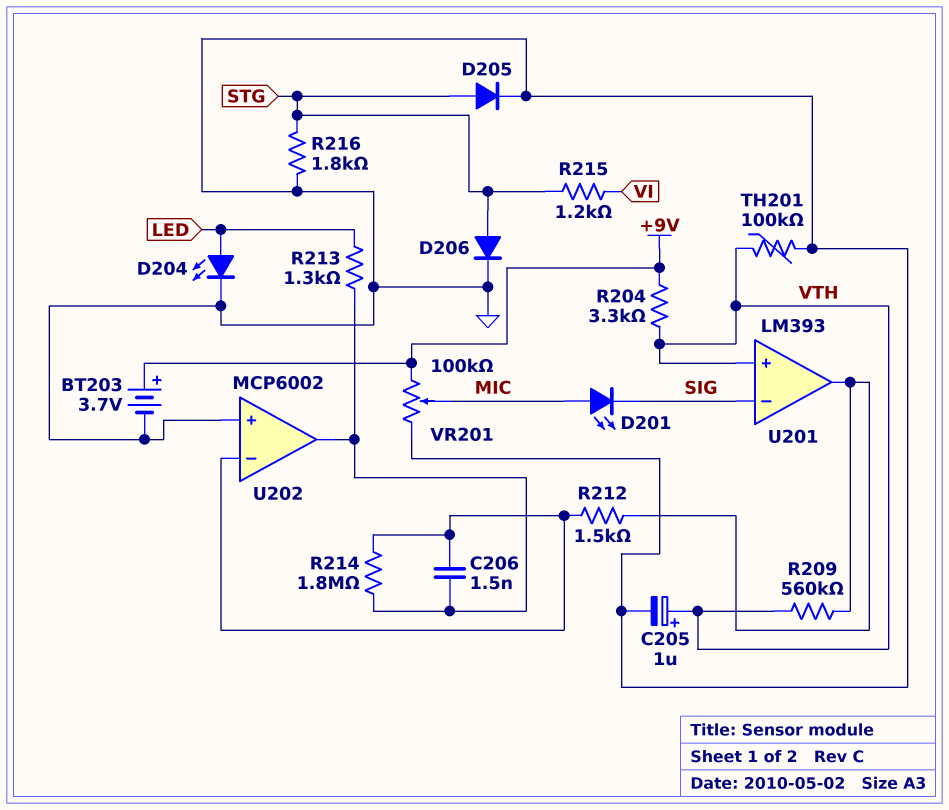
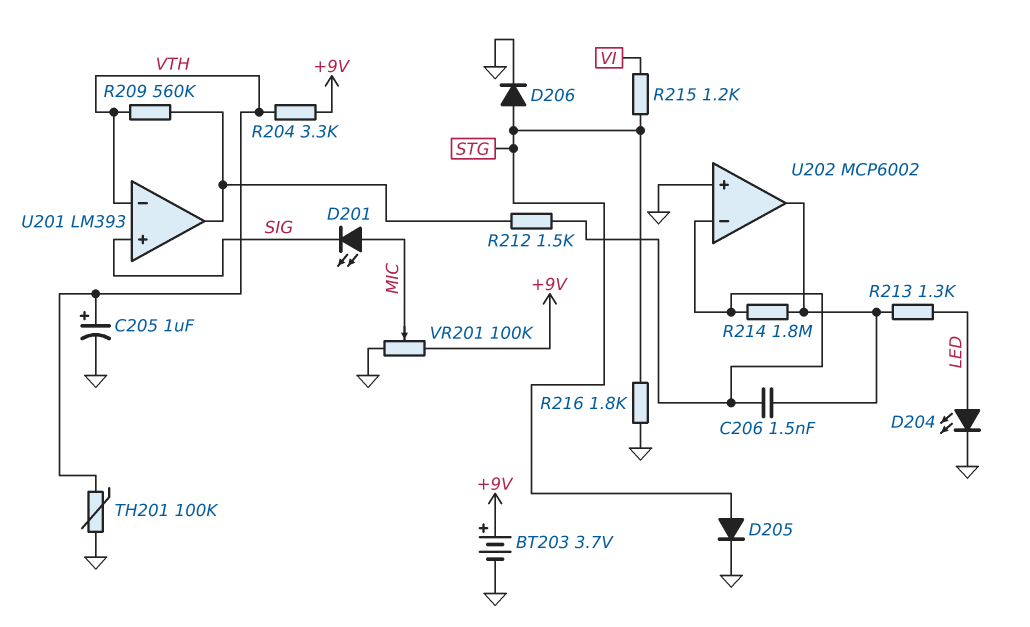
U201 pin in+: VTH -> SIG
U201 pin in-: SIG -> VTH

